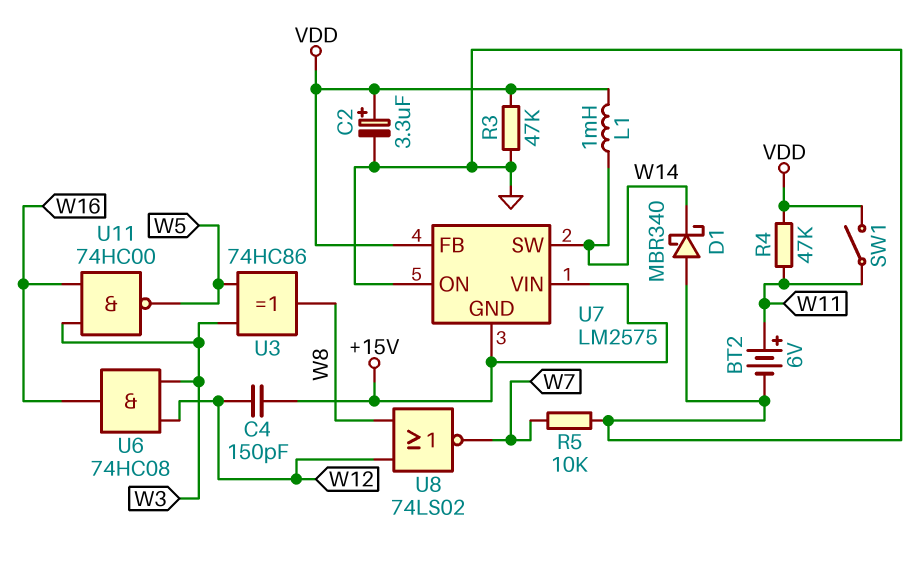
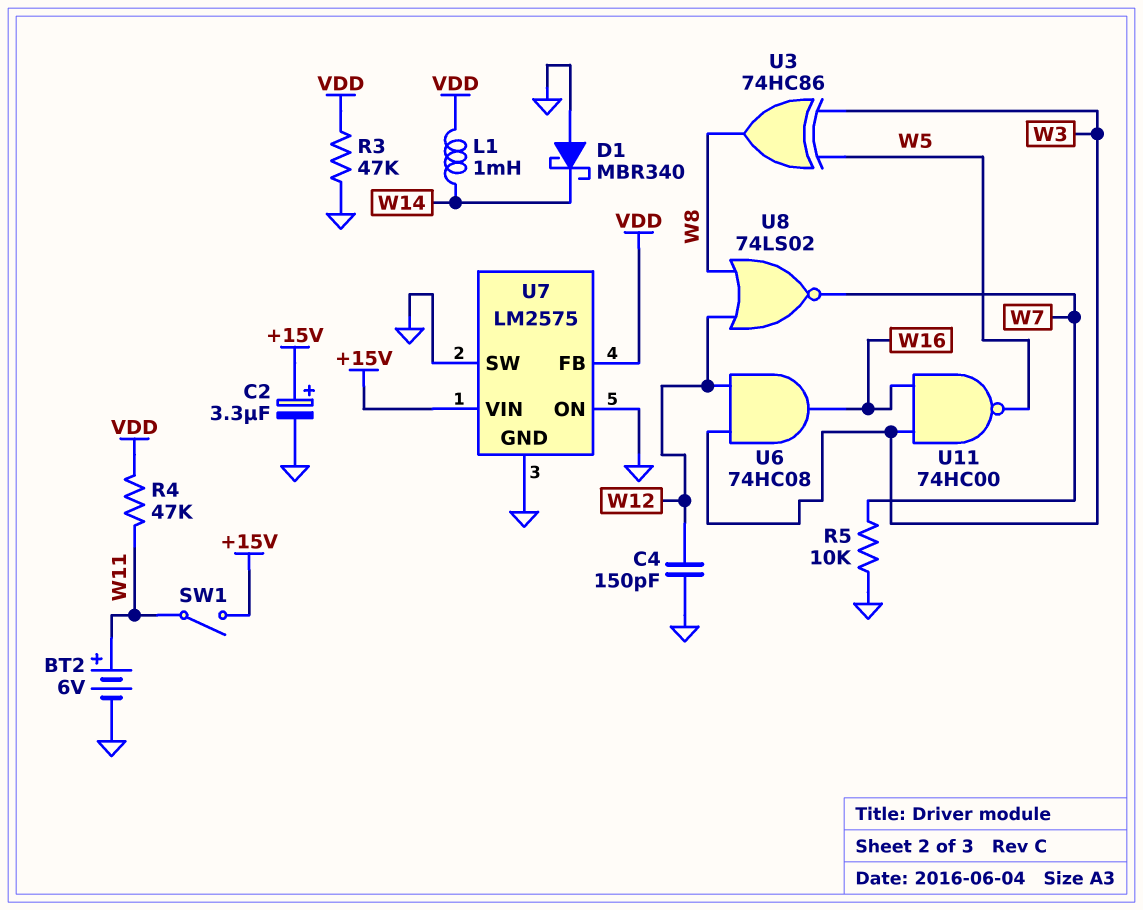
C2: 3.3uF (plus VDD, minus GND) -> 3.3uF (plus +15V, minus GND)
C4: 150pF (+15V, W12) -> 150pF (GND, W12)
SW1: switch (VDD, W11) -> switch (+15V, W11)
U7 pin GND: +15V -> GND
U7 pin SW: W14 -> GND

